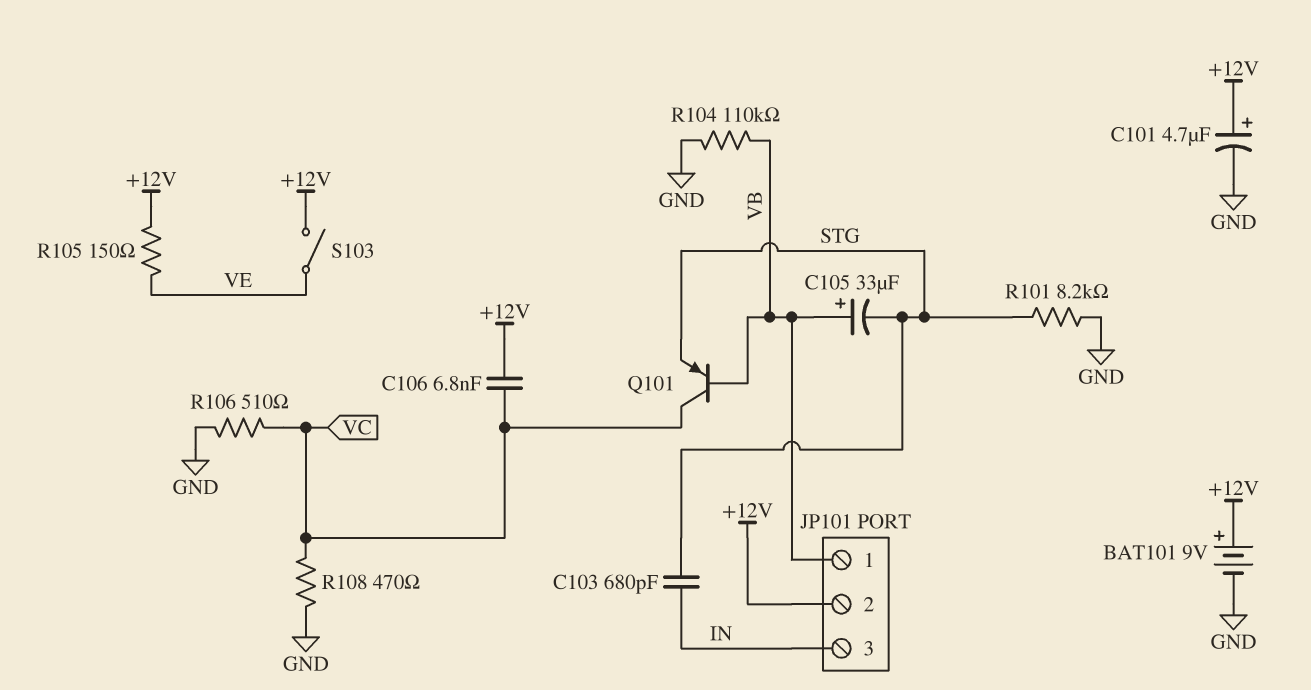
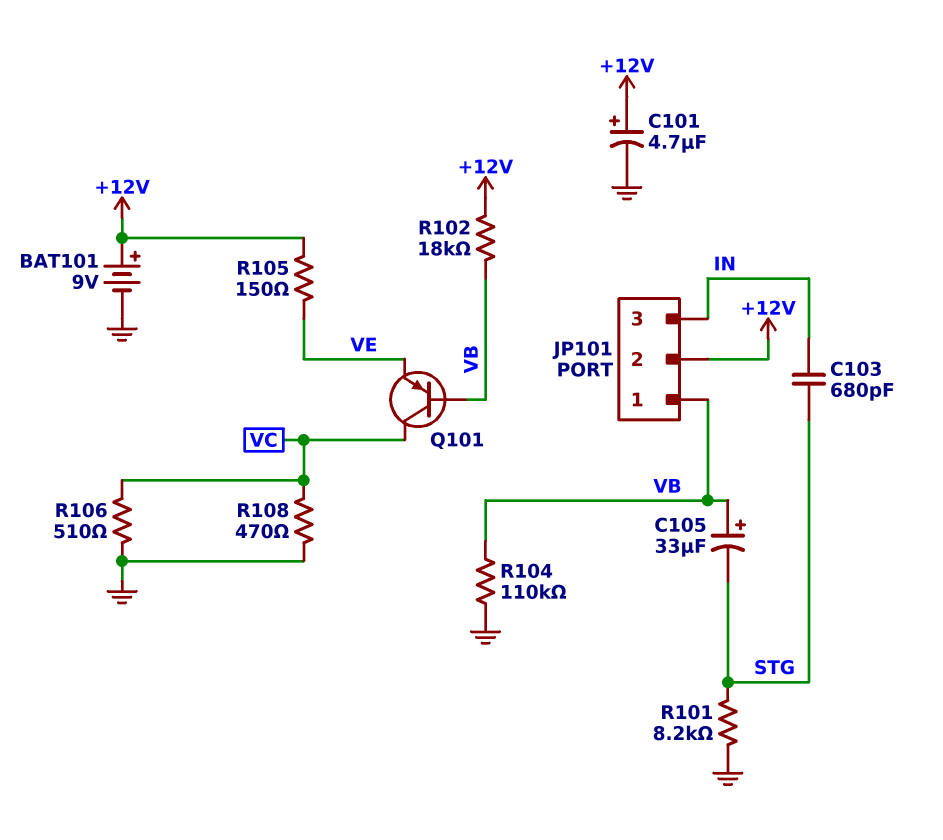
C106: 6.8nF (+12V, VC) -> none
Q101: PNP (B VB, C VC, E STG) -> PNP (B VB, C VC, E VE)
R102: none -> 18k (+12V, VB)
S103: switch (+12V, VE) -> none

